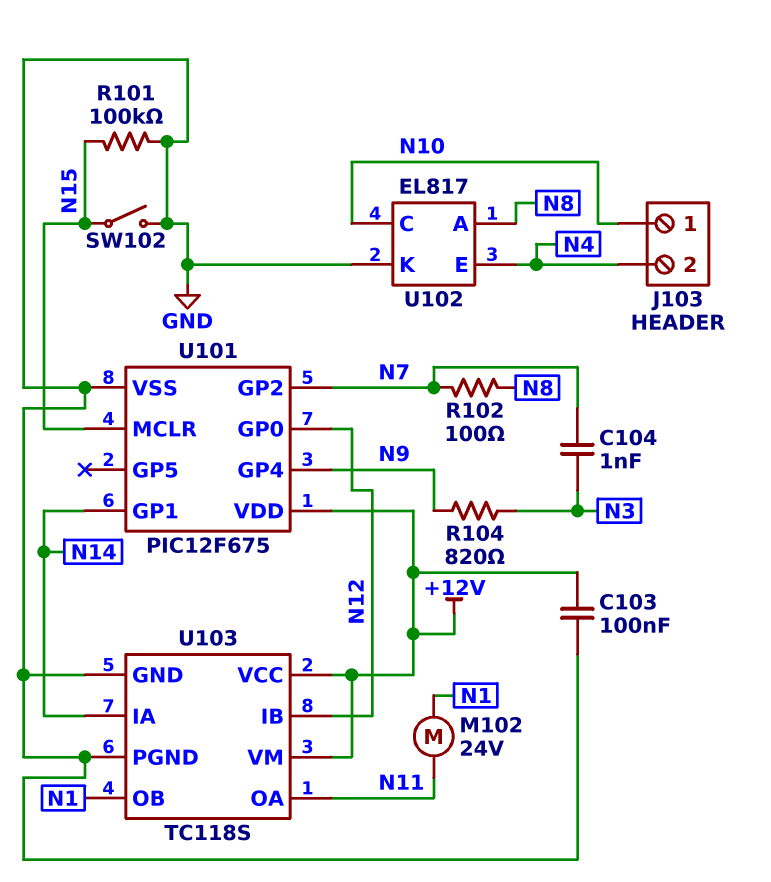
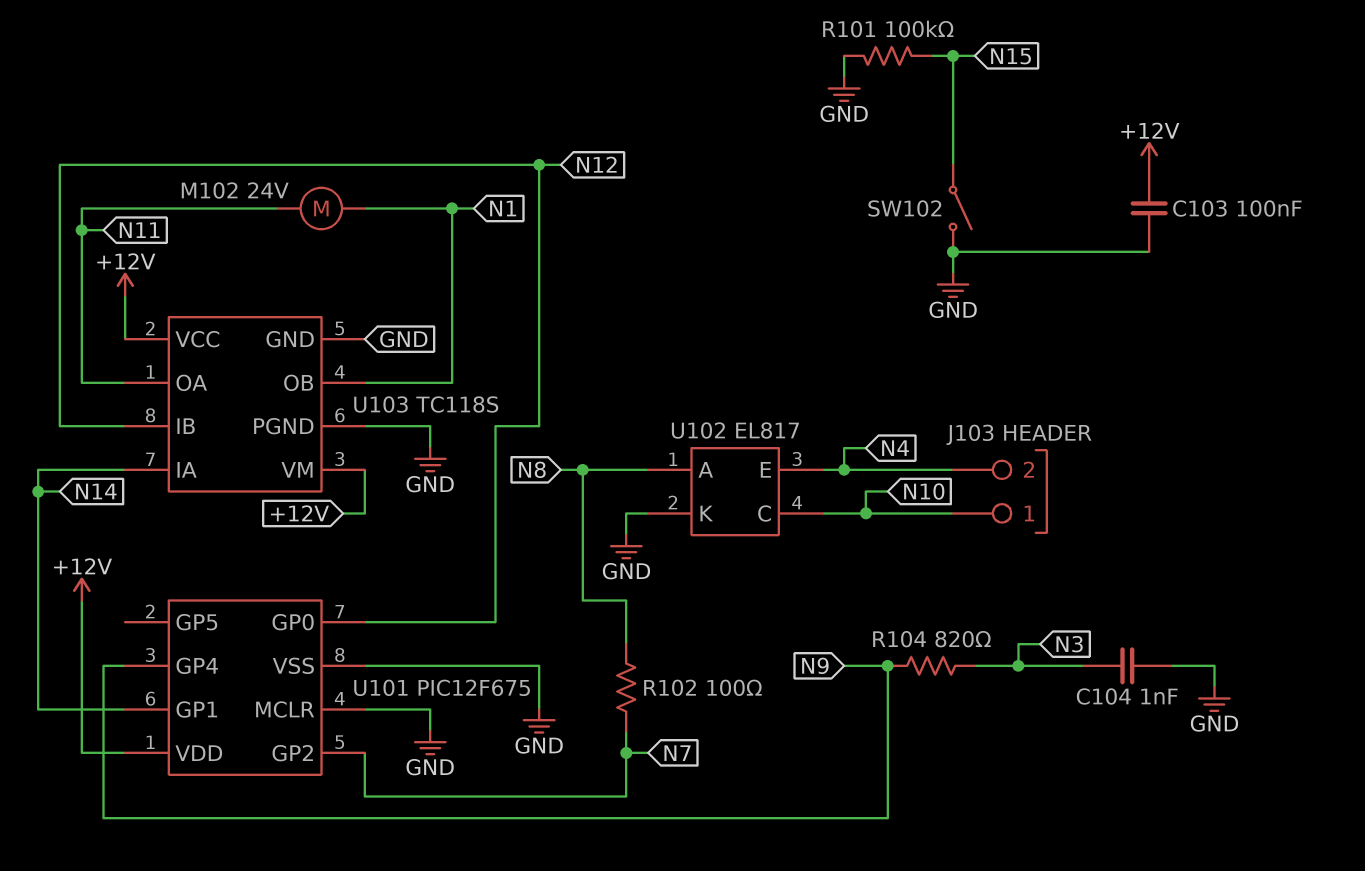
C104: 1nF (N3, N7) -> 1nF (GND, N3)
U101 pin MCLR: N15 -> GND

